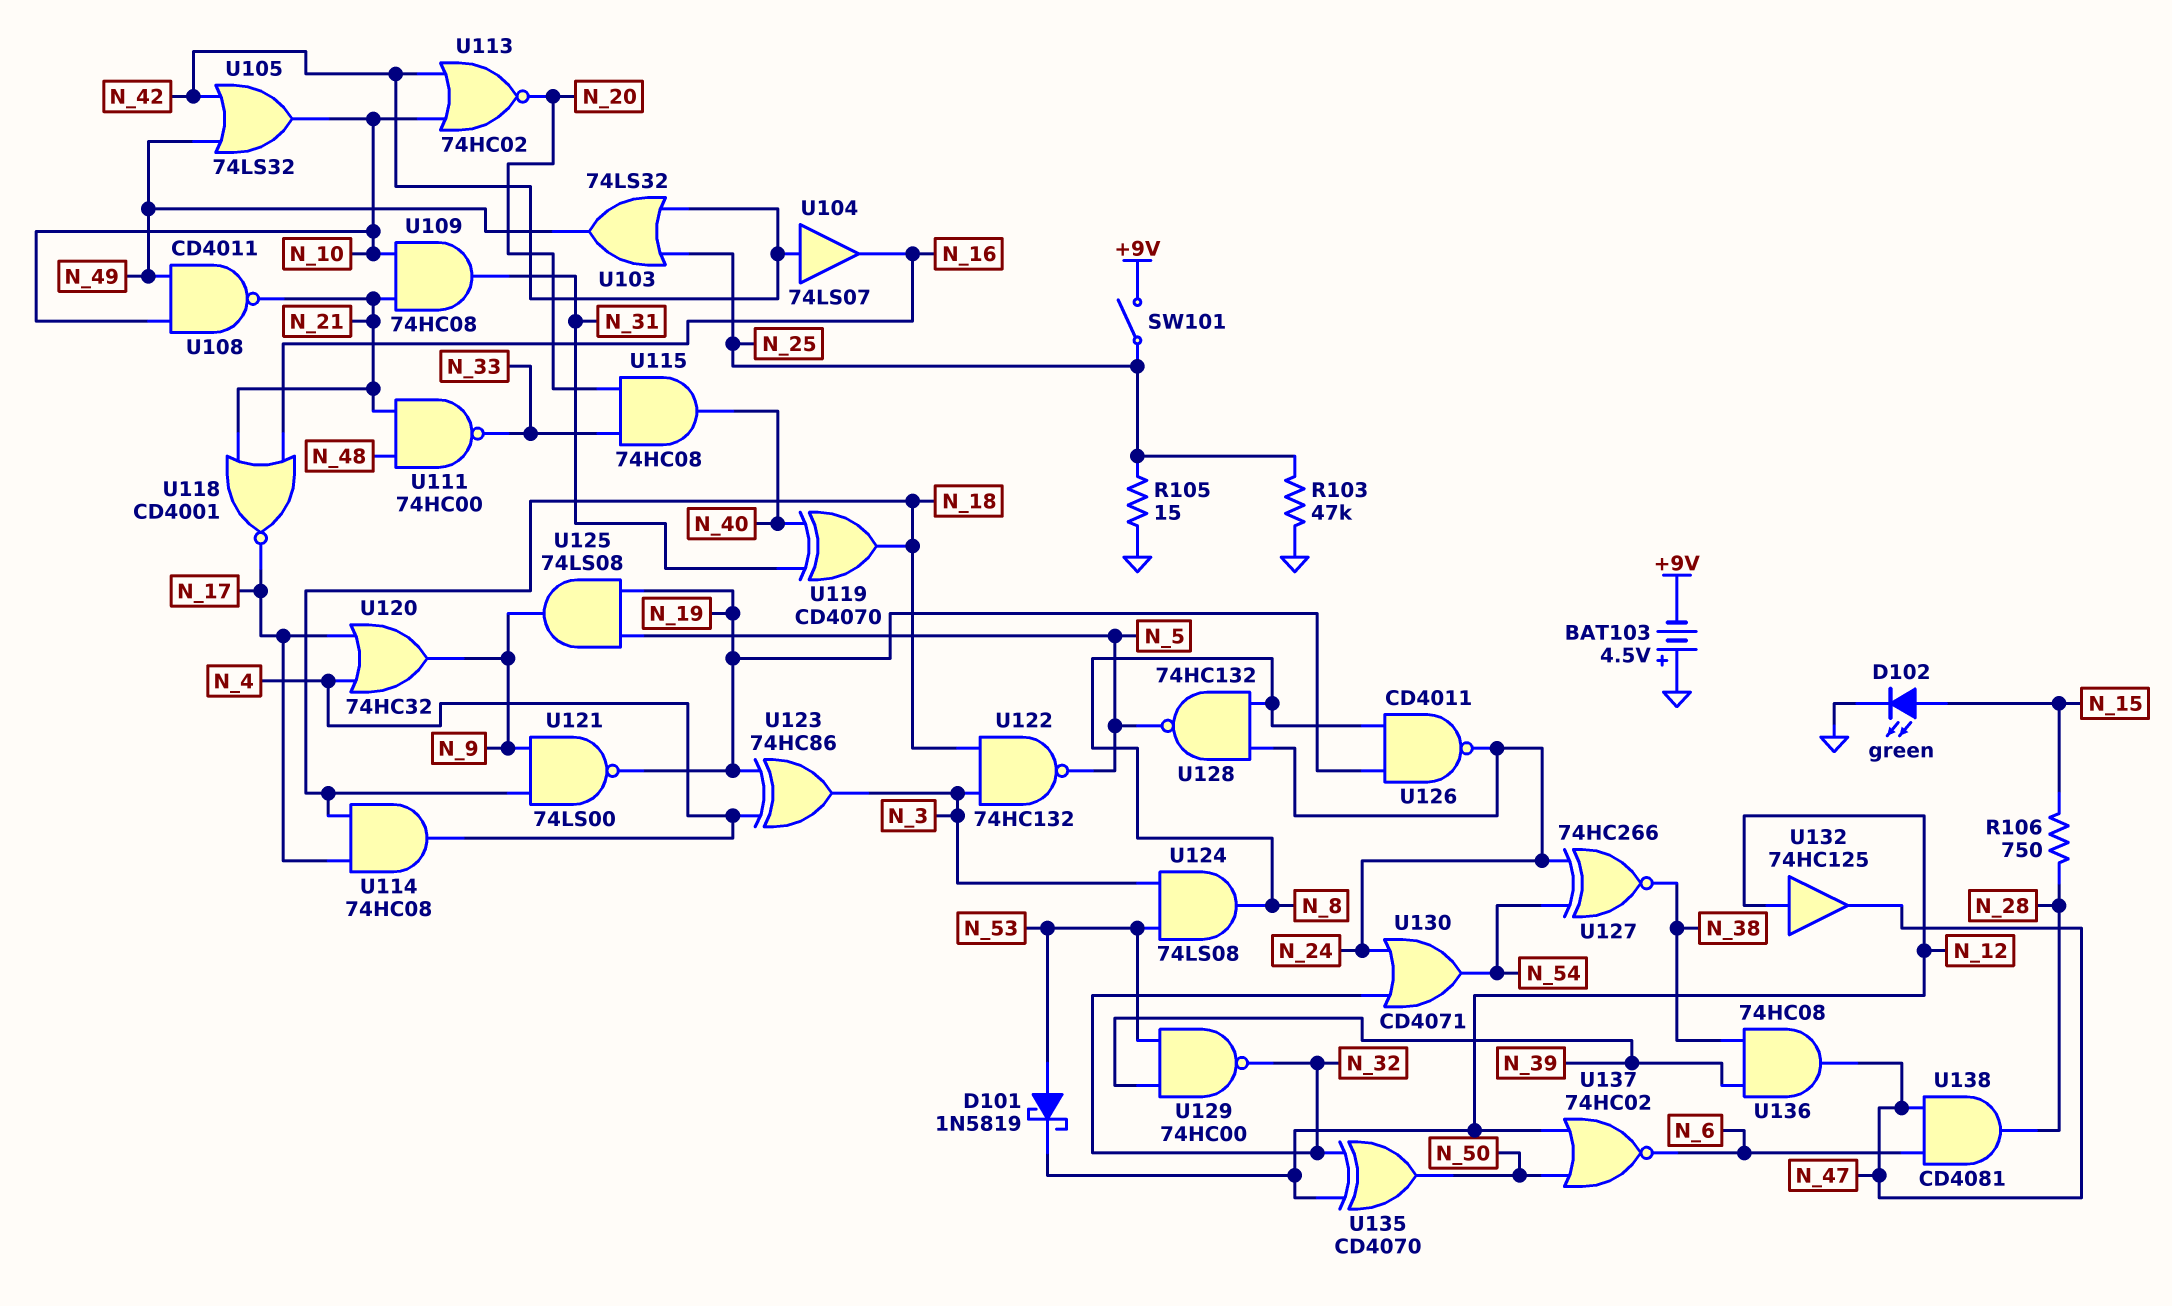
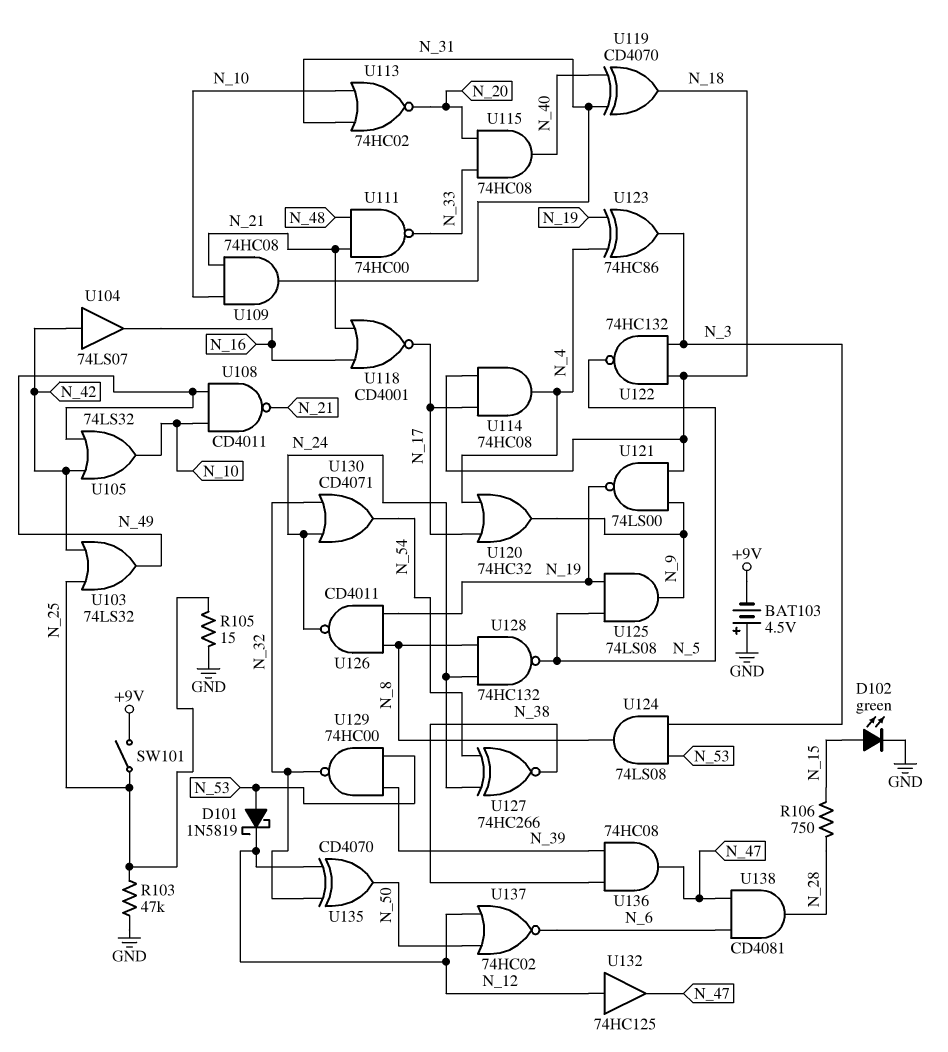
U113: NOR 74HC02 (in N_10, in N_42, out N_20) -> NOR 74HC02 (in N_10, in N_31, out N_20)

